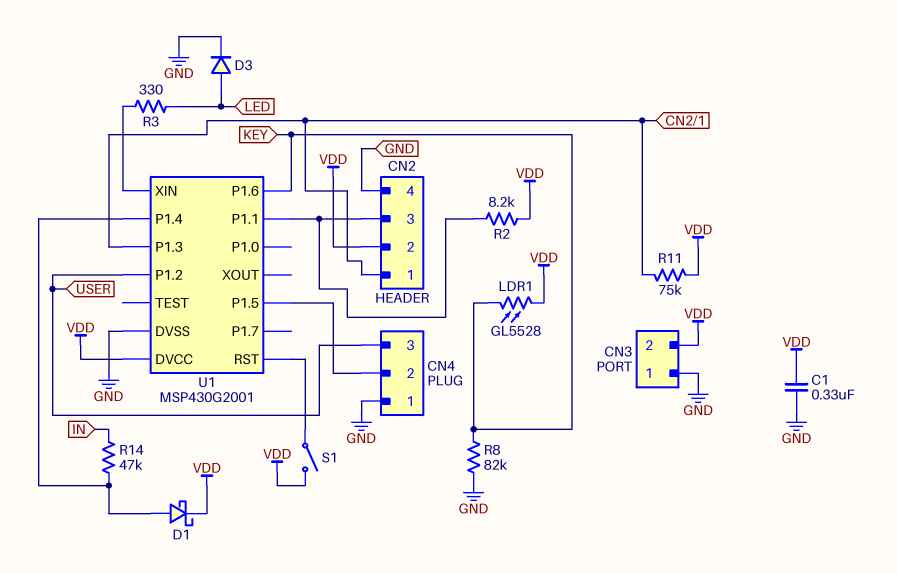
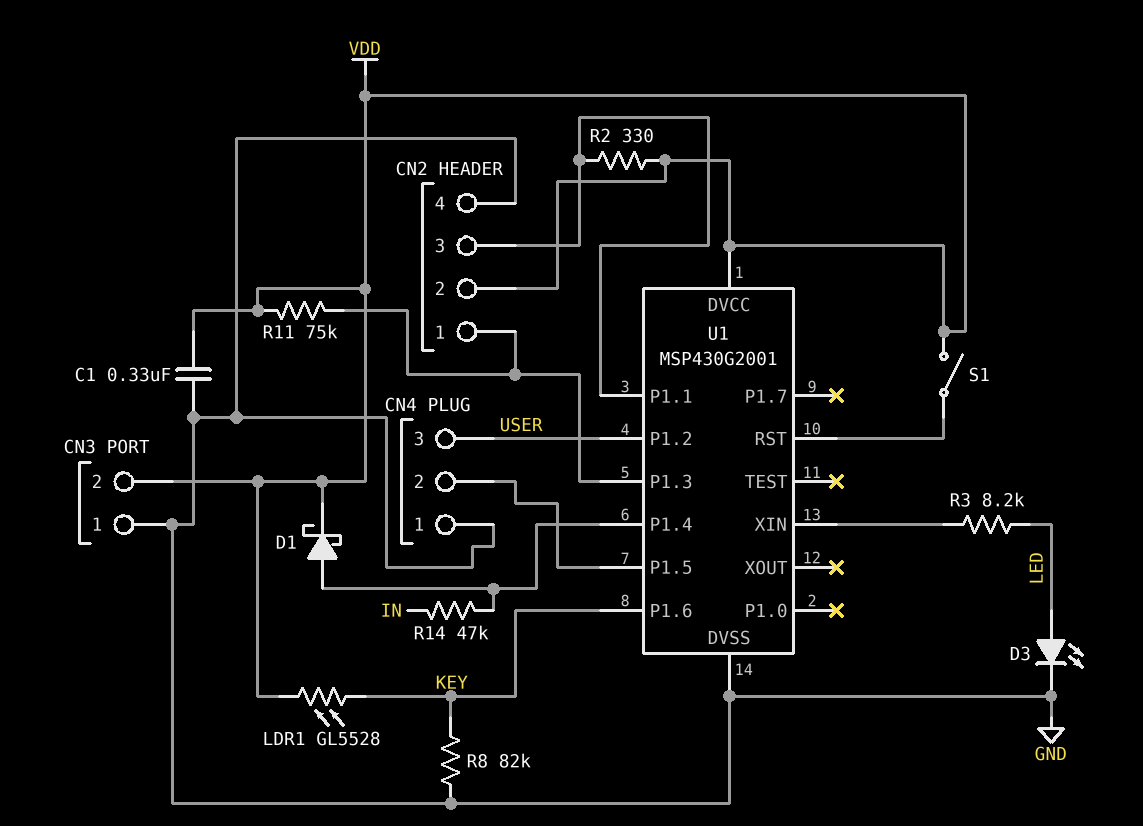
D3: diode (A LED, K GND) -> LED (A LED, K GND)
R2: 8.2k (CN2/3, VDD) -> 330 (CN2/3, VDD)
R3: 330 (LED, U1/XIN) -> 8.2k (LED, U1/XIN)

